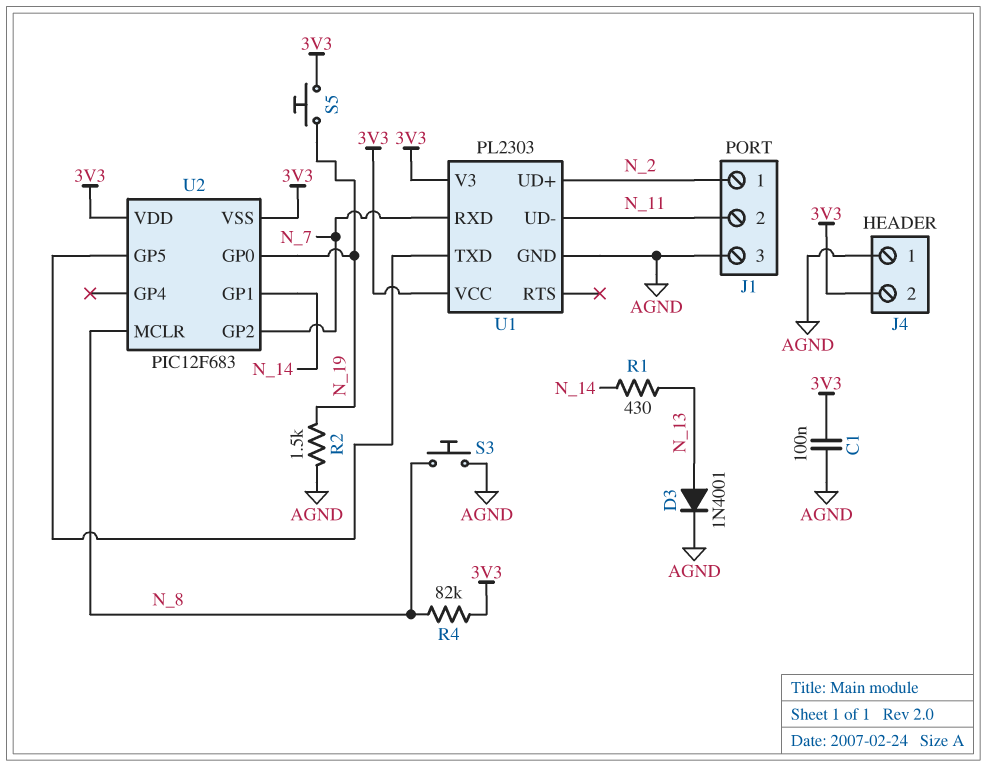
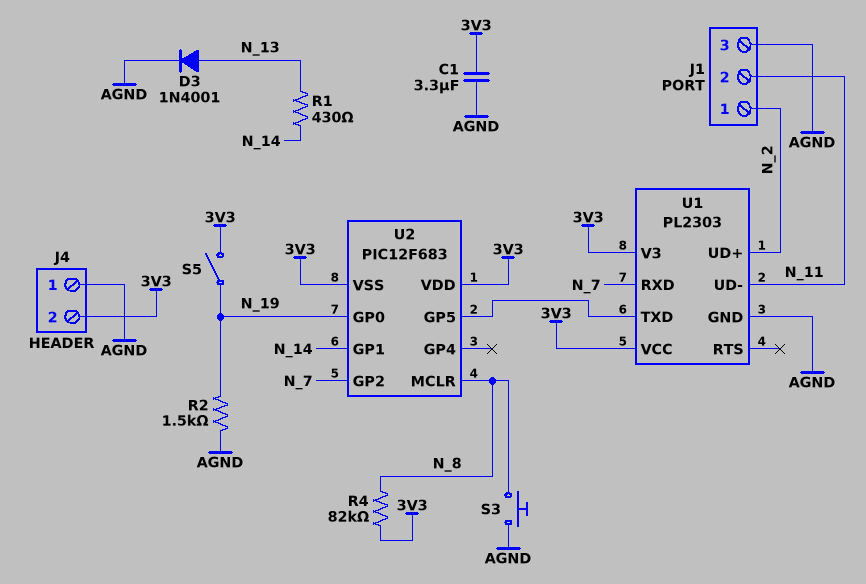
C1: 100nF (3V3, AGND) -> 3.3uF (3V3, AGND)
S5: button (3V3, N_19) -> switch (3V3, N_19)

